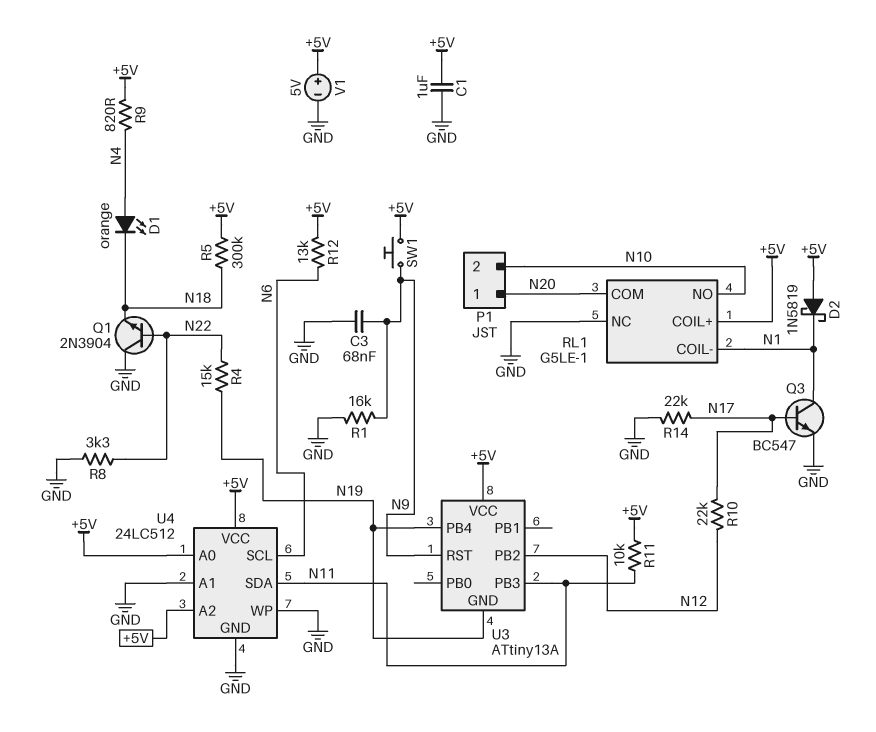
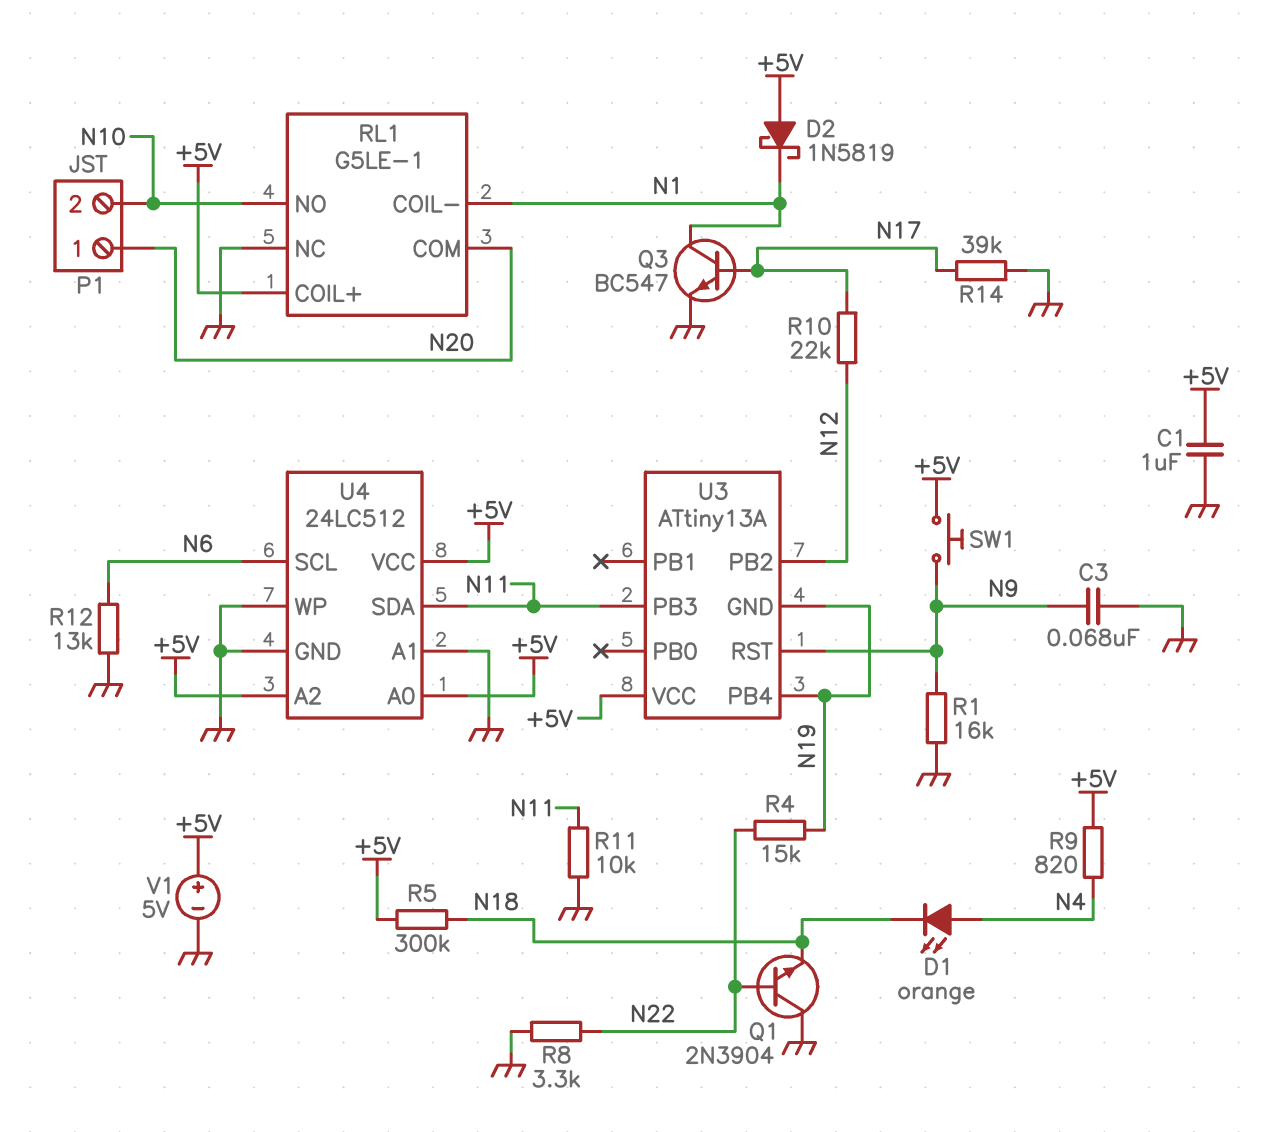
R11: 10k (+5V, N11) -> 10k (GND, N11)
R12: 13k (+5V, N6) -> 13k (GND, N6)
R14: 22k (GND, N17) -> 39k (GND, N17)

